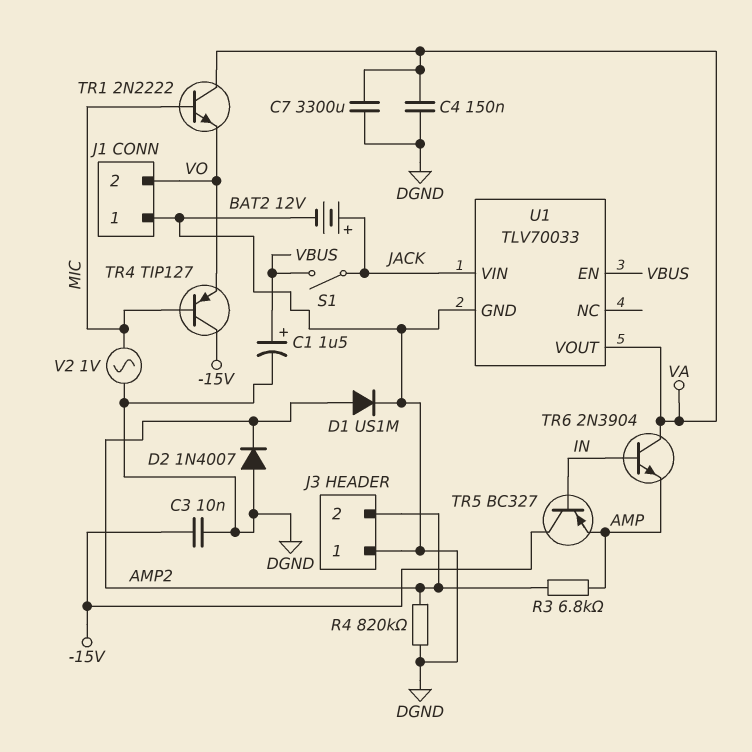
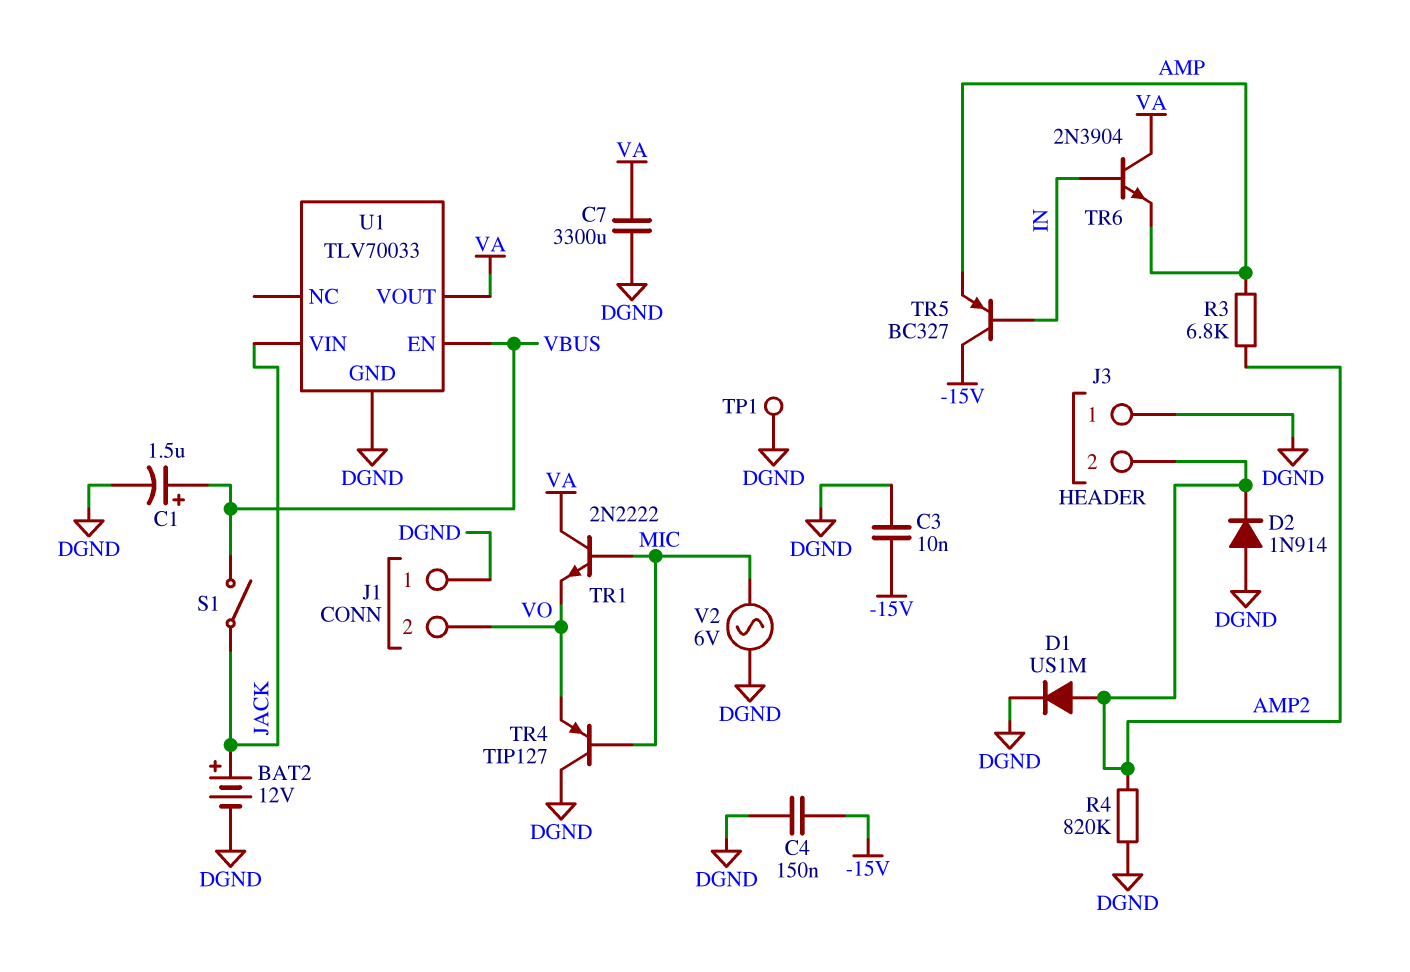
C4: 150nF (DGND, VA) -> 150nF (-15V, DGND)
D2: diode 1N4007 (A DGND, K AMP2) -> diode 1N914 (A DGND, K AMP2)
TP1: none -> test point (DGND)
TR4: PNP TIP127 (B MIC, C -15V, E VO) -> PNP TIP127 (B MIC, C DGND, E VO)
V2: AC 1V (DGND, MIC) -> AC 6V (DGND, MIC)

